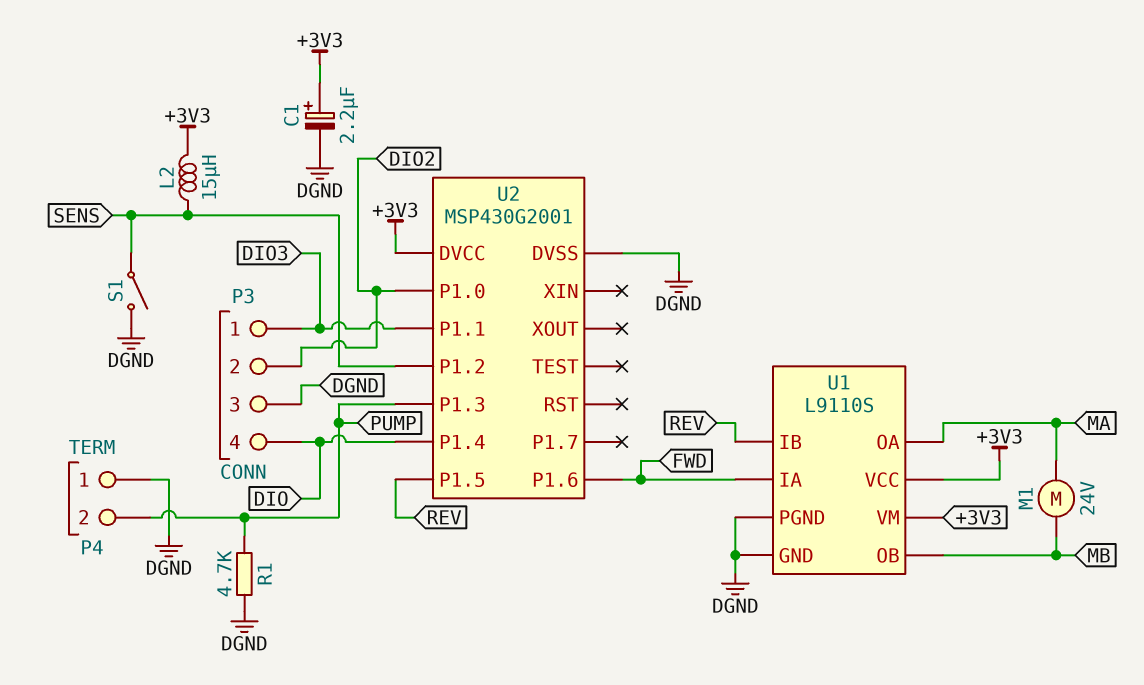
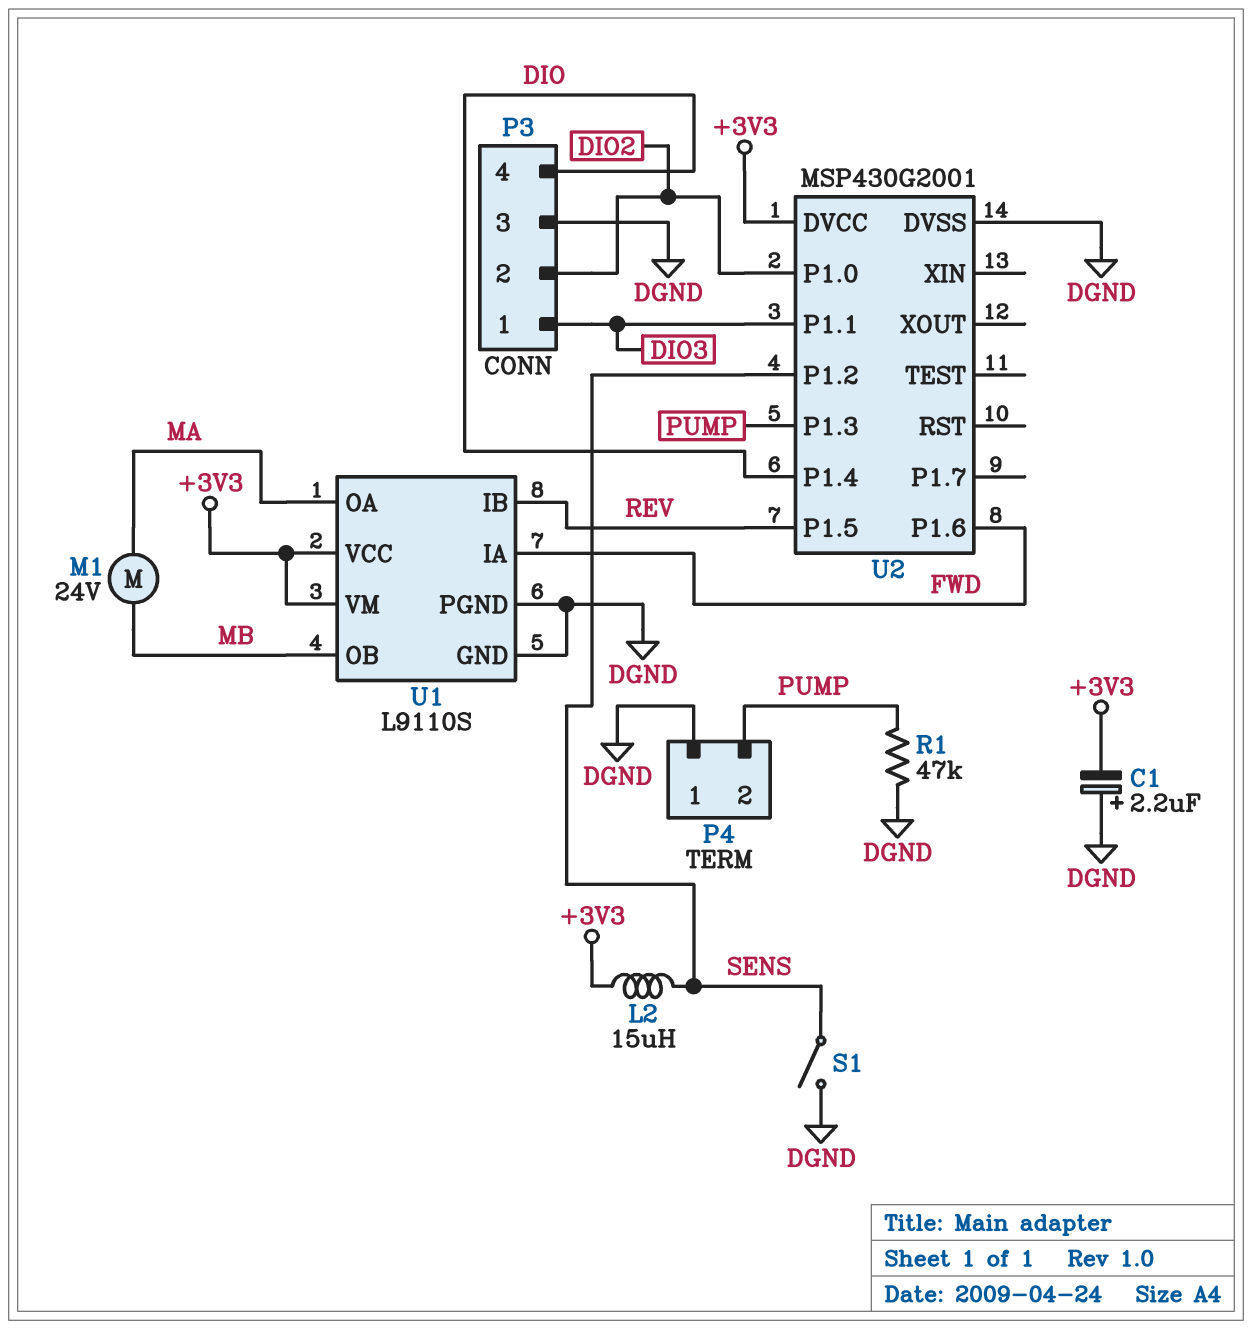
C1: 2.2uF (plus +3V3, minus DGND) -> 2.2uF (plus DGND, minus +3V3)
R1: 4.7k (DGND, PUMP) -> 47k (DGND, PUMP)

